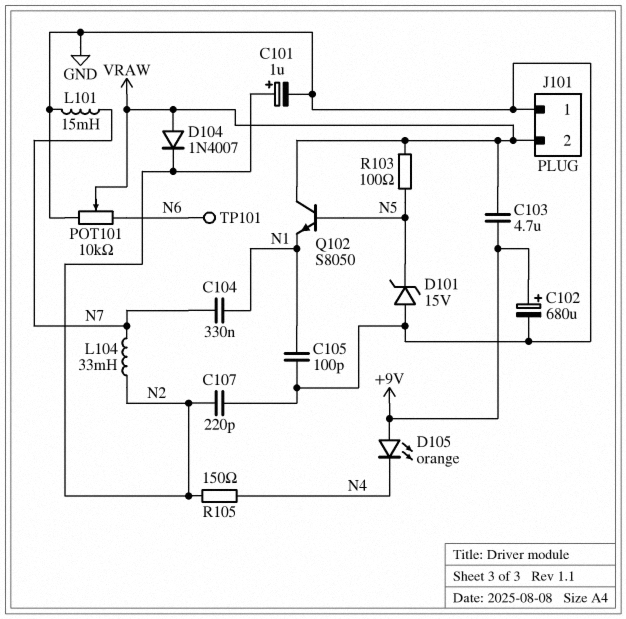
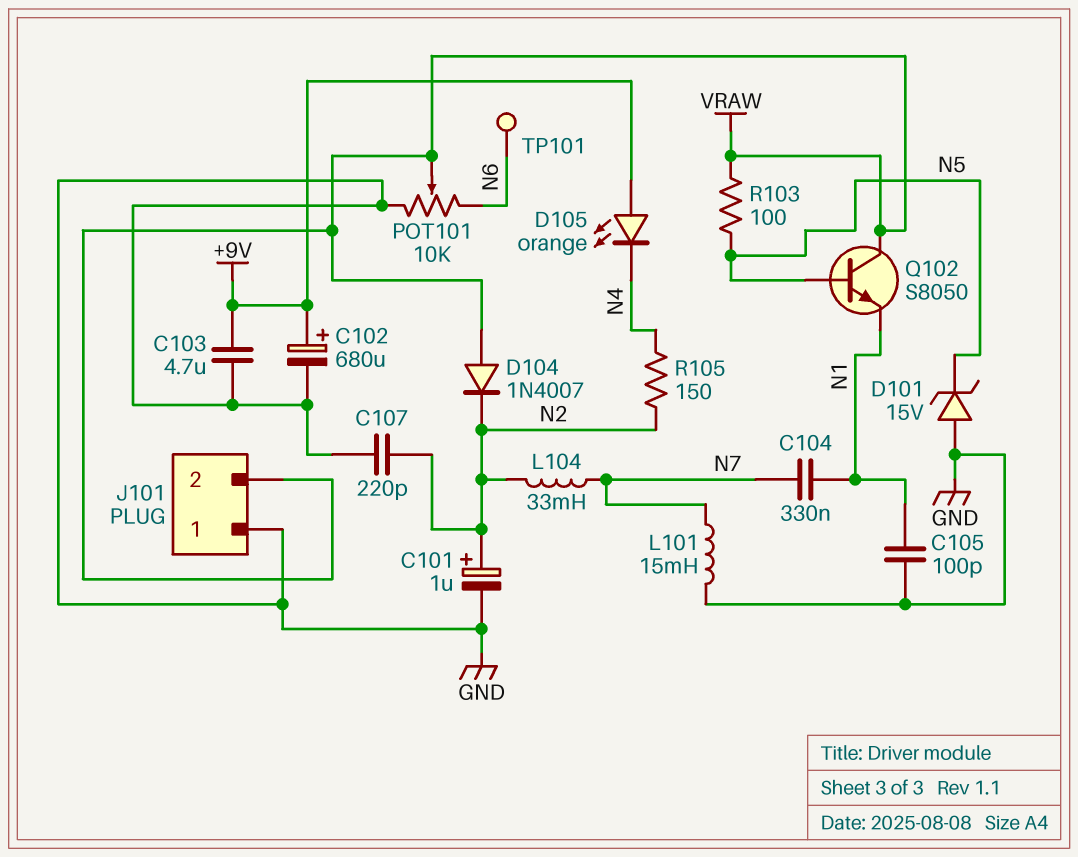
C103: 4.7uF (+9V, VRAW) -> 4.7uF (+9V, GND)

